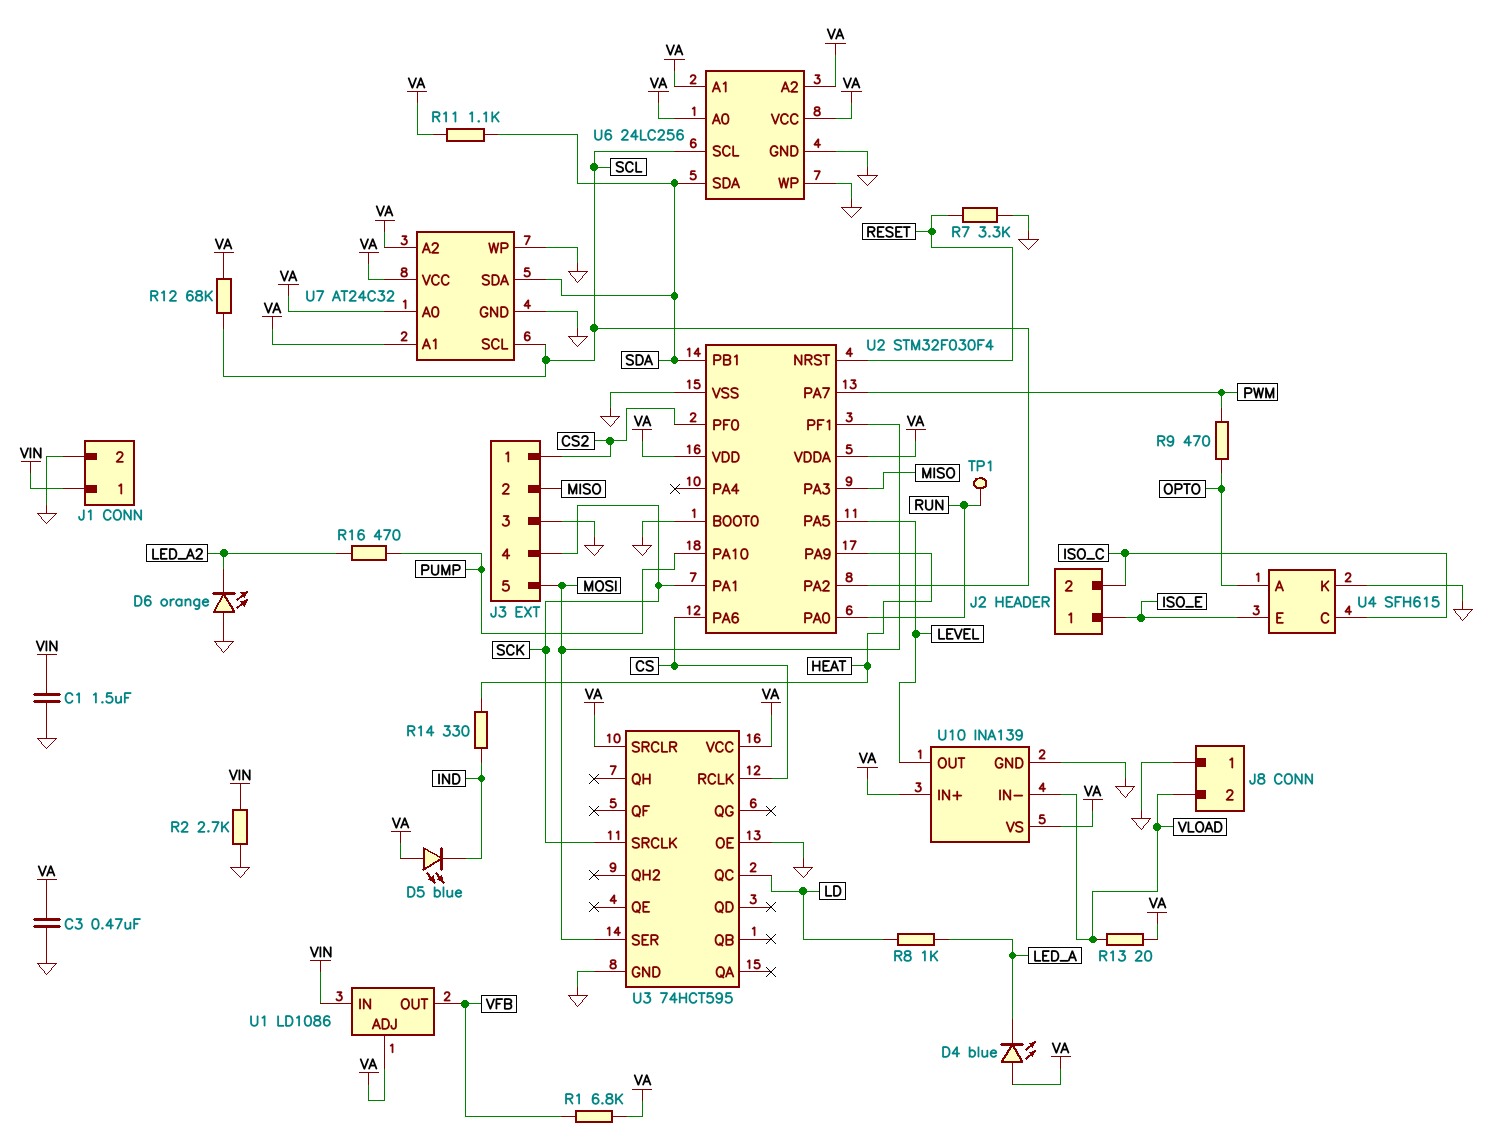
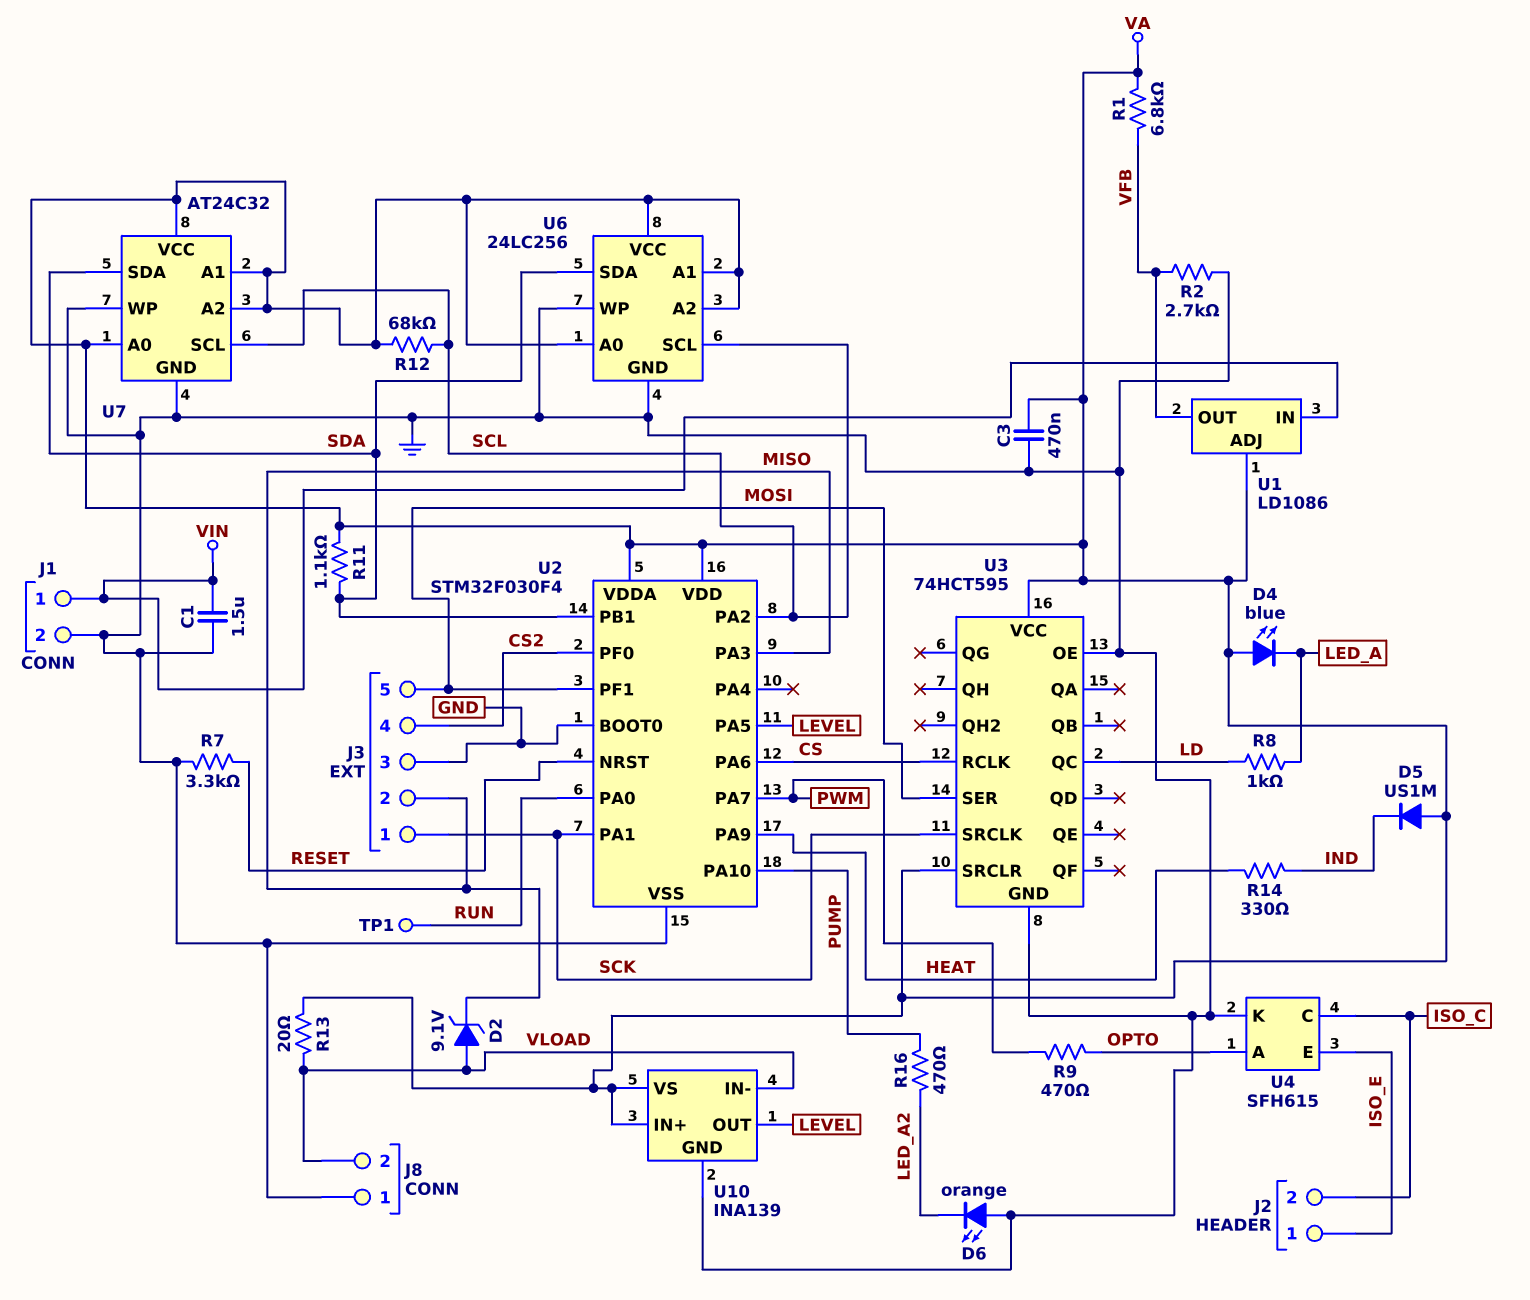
D2: none -> zener 9.1V (A VLOAD, K MISO)
D5: LED blue (A VA, K IND) -> diode US1M (A VA, K IND)
J3 pin 1: CS2 -> SCK
J3 pin 4: SCK -> CS2
R2: 2.7k (GND, VIN) -> 2.7k (GND, VFB)

